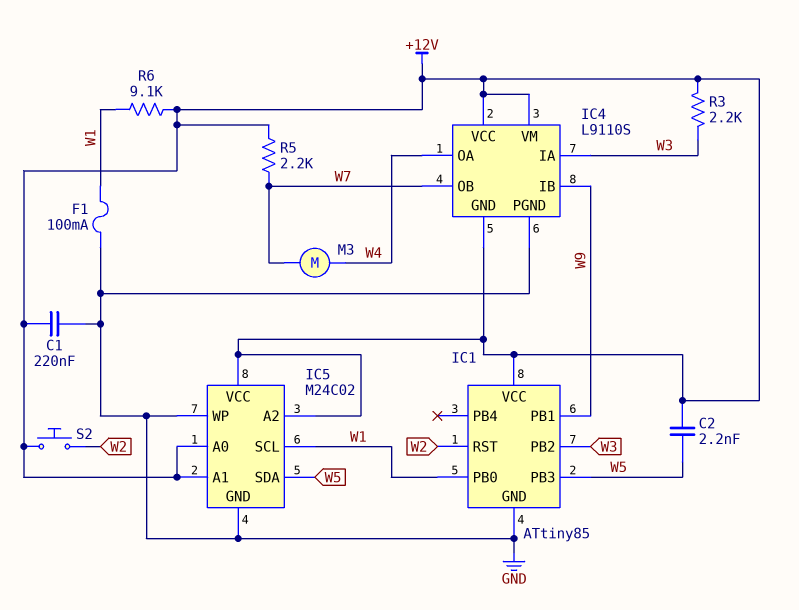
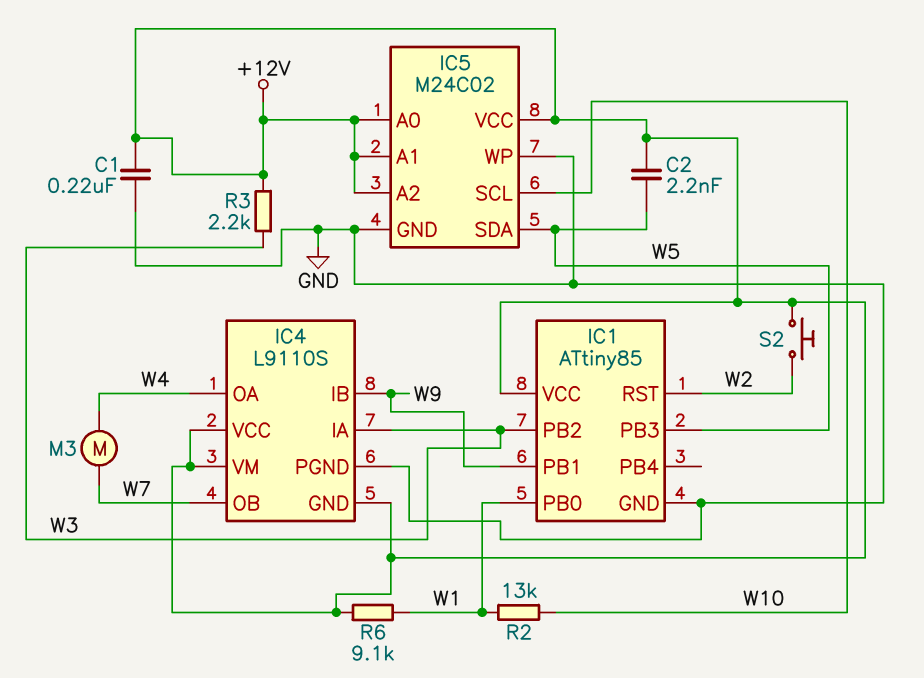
F1: 100mA (GND, W1) -> none
IC5 pin SCL: W1 -> W10
R2: none -> 13k (W1, W10)
R5: 2.2k (+12V, W7) -> none

